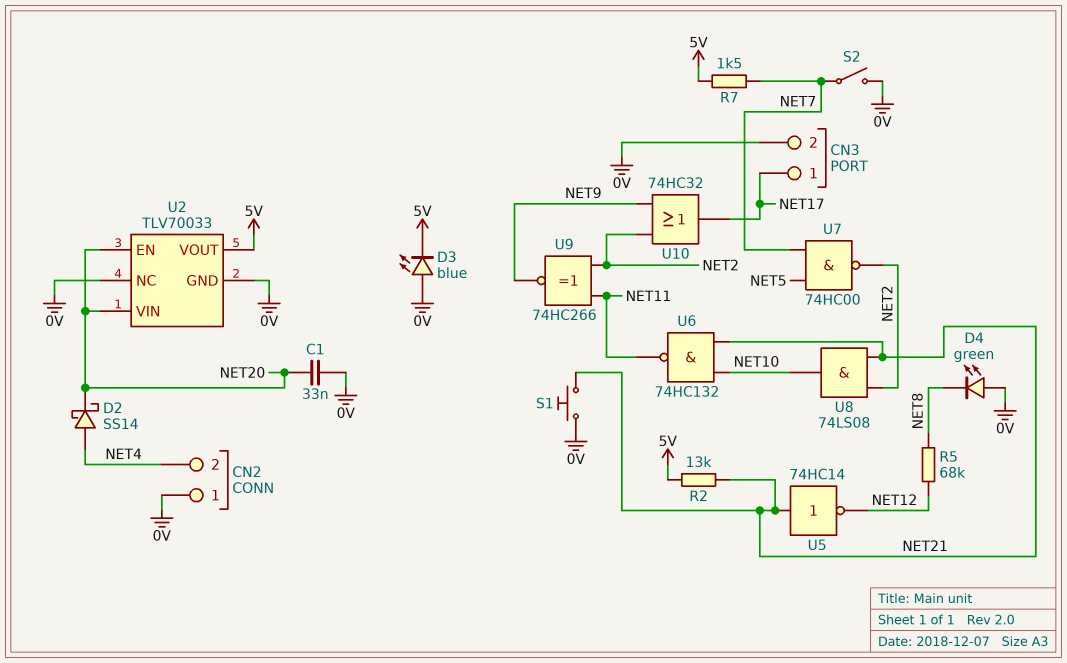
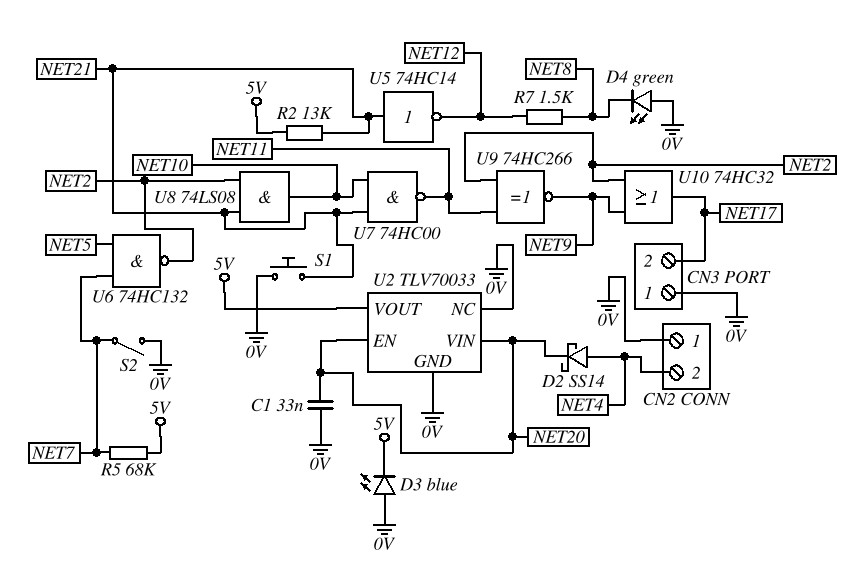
CN3 pin 1: NET17 -> 0V
CN3 pin 2: 0V -> NET17
R5: 68k (NET8, NET12) -> 68k (5V, NET7)
R7: 1.5k (5V, NET7) -> 1.5k (NET8, NET12)
U6: NAND 74HC132 (in NET10, in NET21, out NET11) -> NAND 74HC132 (in NET5, in NET7, out NET2)
U7: NAND 74HC00 (in NET5, in NET7, out NET2) -> NAND 74HC00 (in NET10, in NET21, out NET11)

